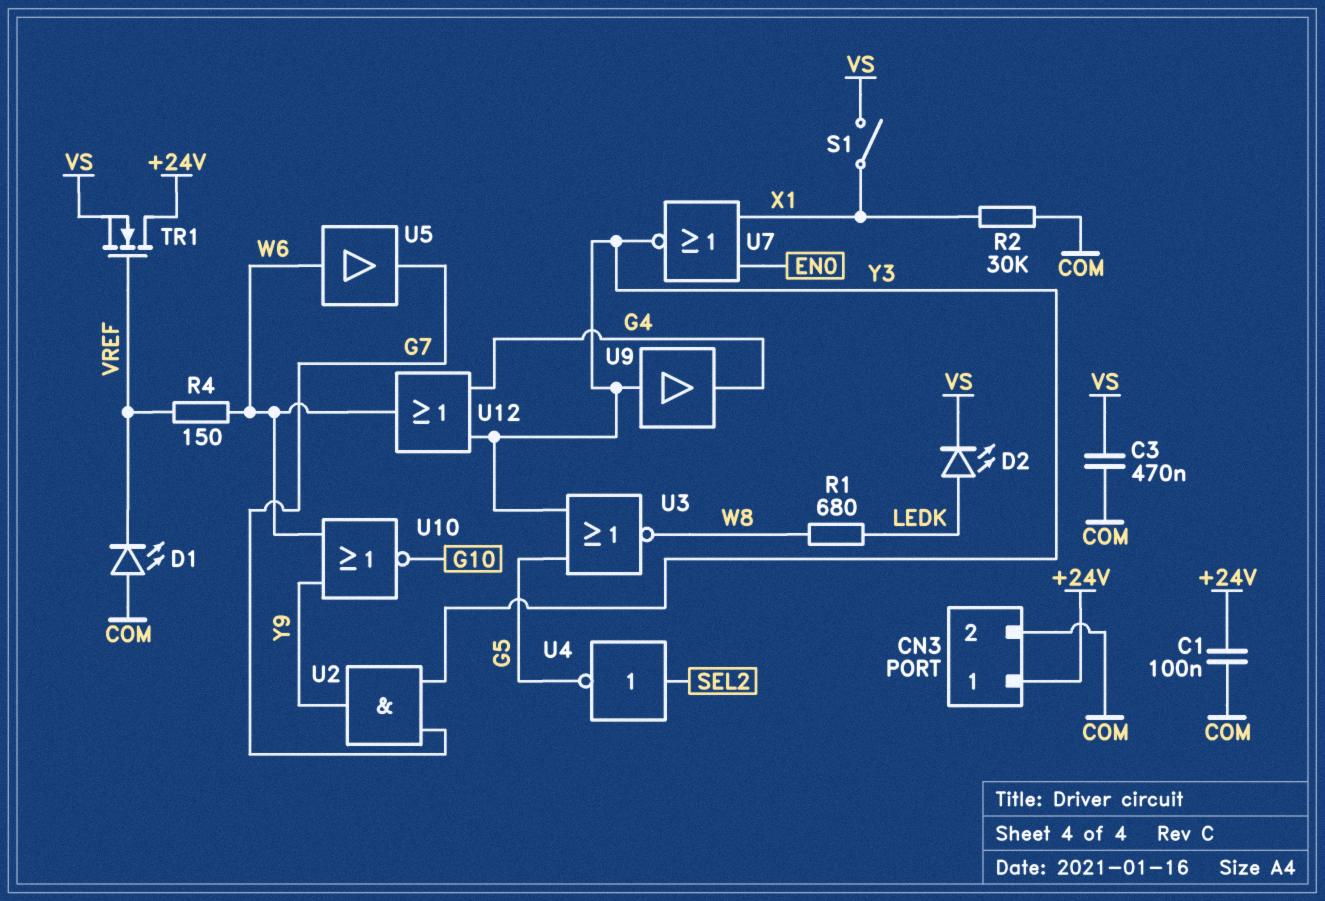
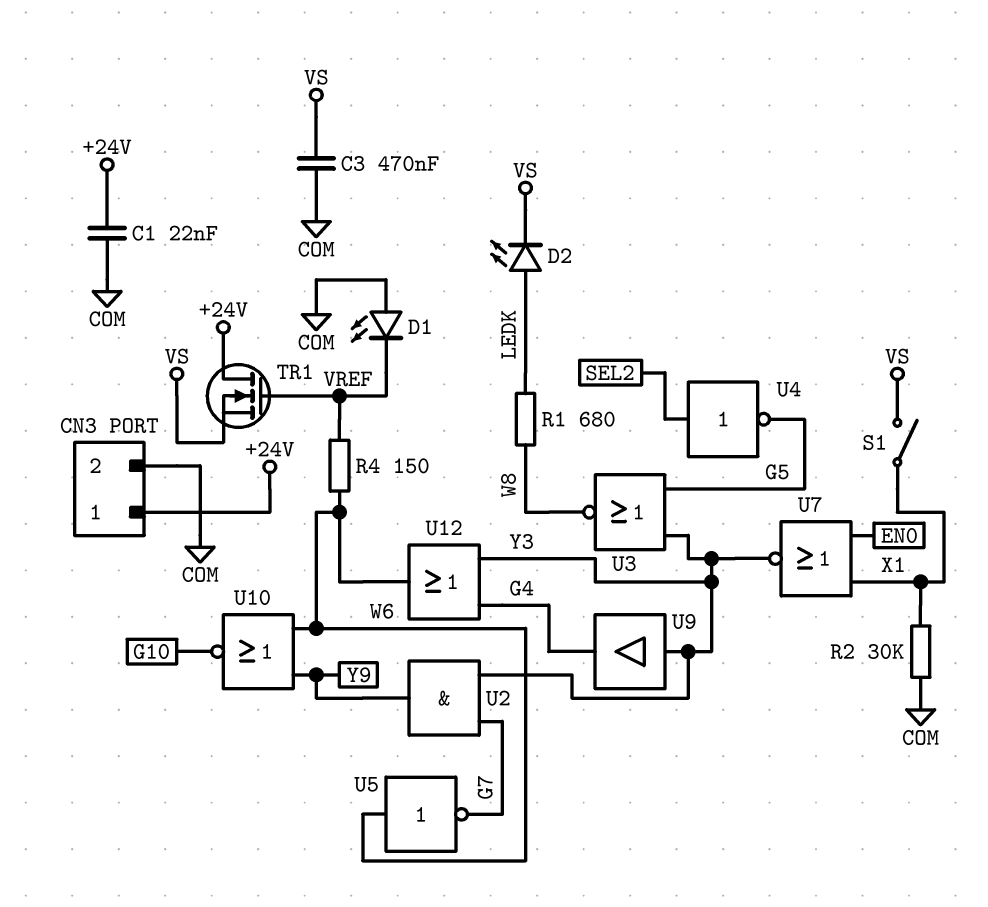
C1: 100nF (+24V, COM) -> 22nF (+24V, COM)
U5: buffer (in W6, out G7) -> NOT (in W6, out G7)

